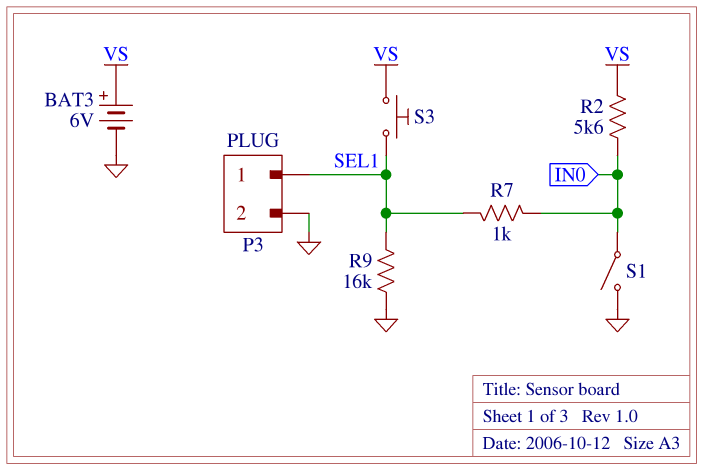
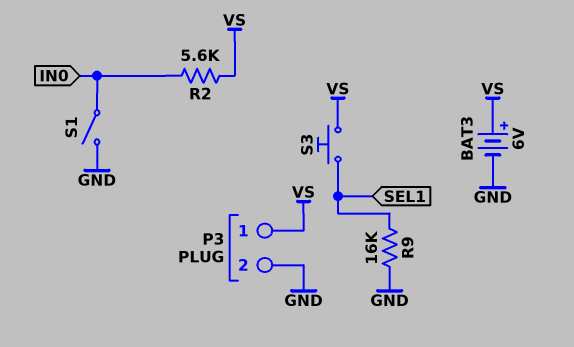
P3 pin 1: SEL1 -> VS
R7: 1k (IN0, SEL1) -> none

